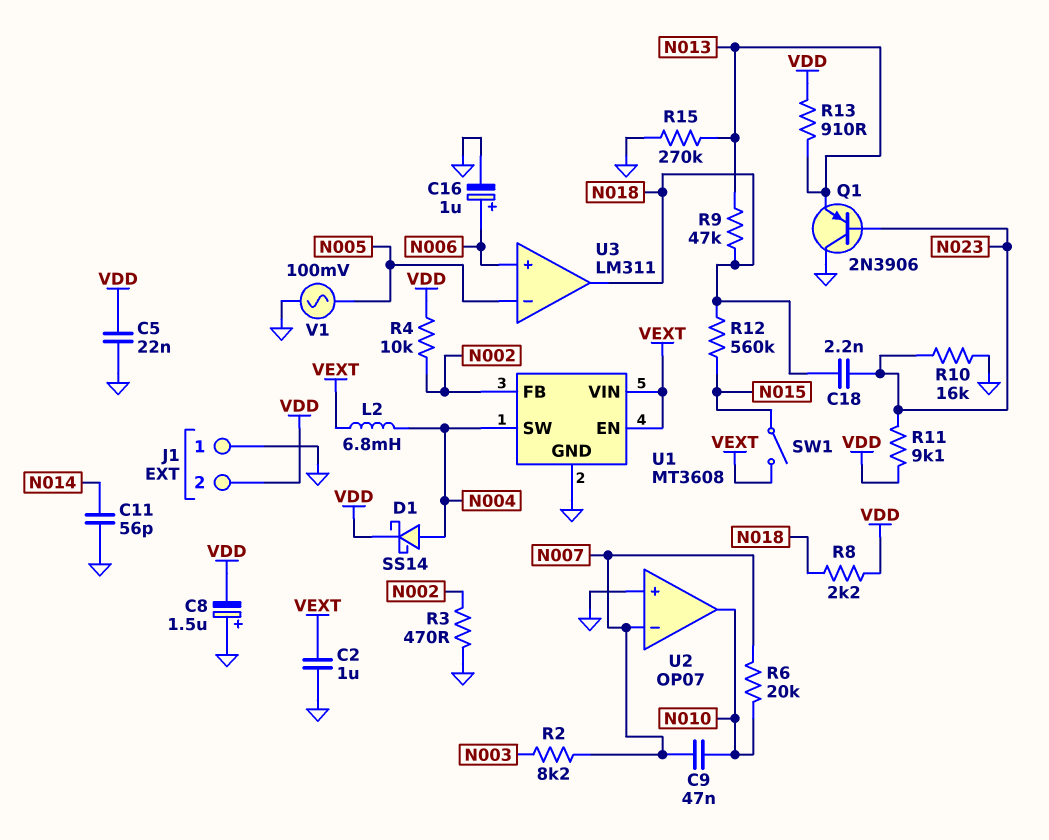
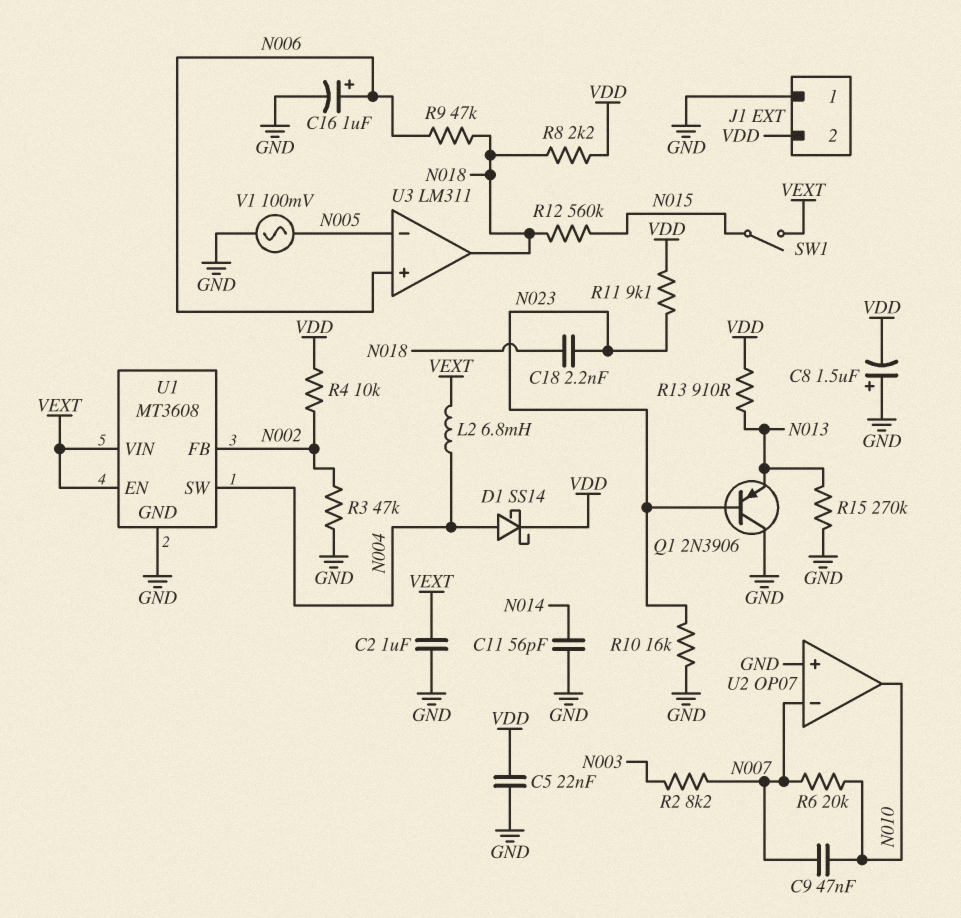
R3: 470 (GND, N002) -> 47k (GND, N002)
R9: 47k (N013, N018) -> 47k (N006, N018)

